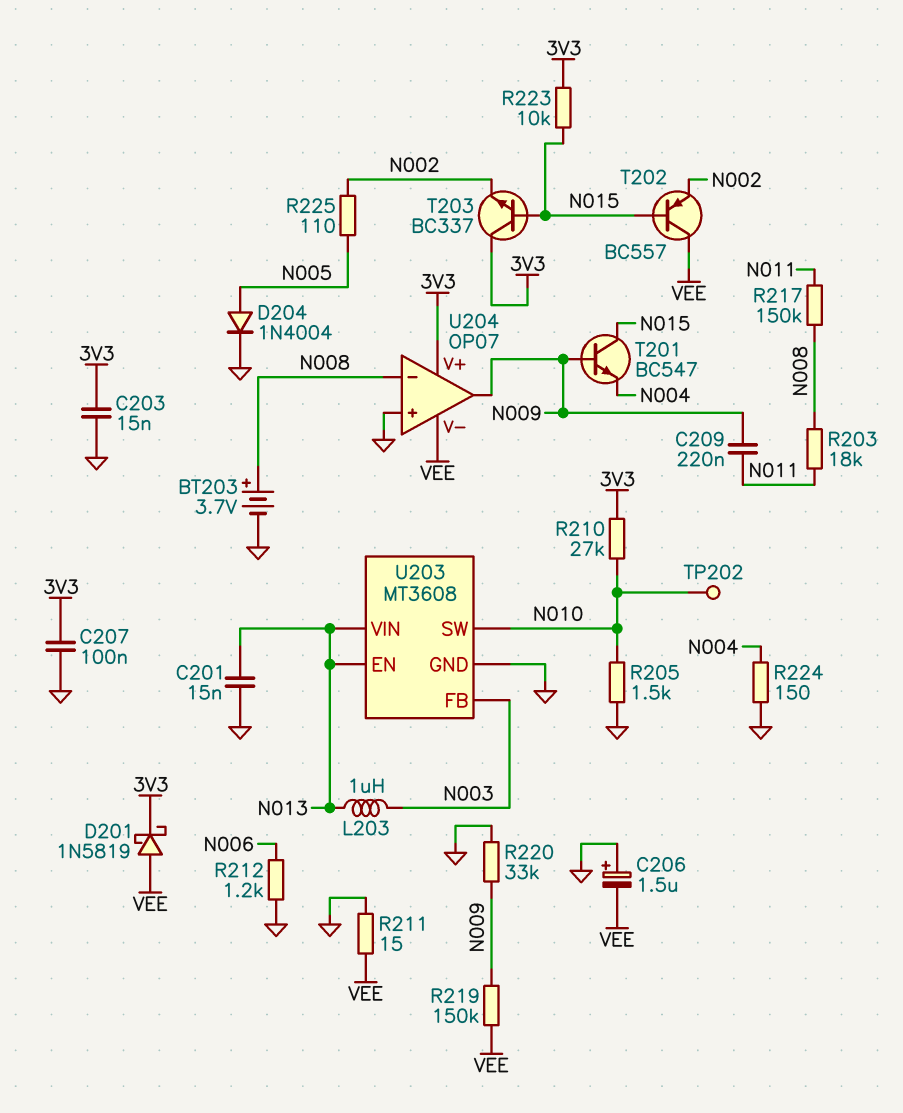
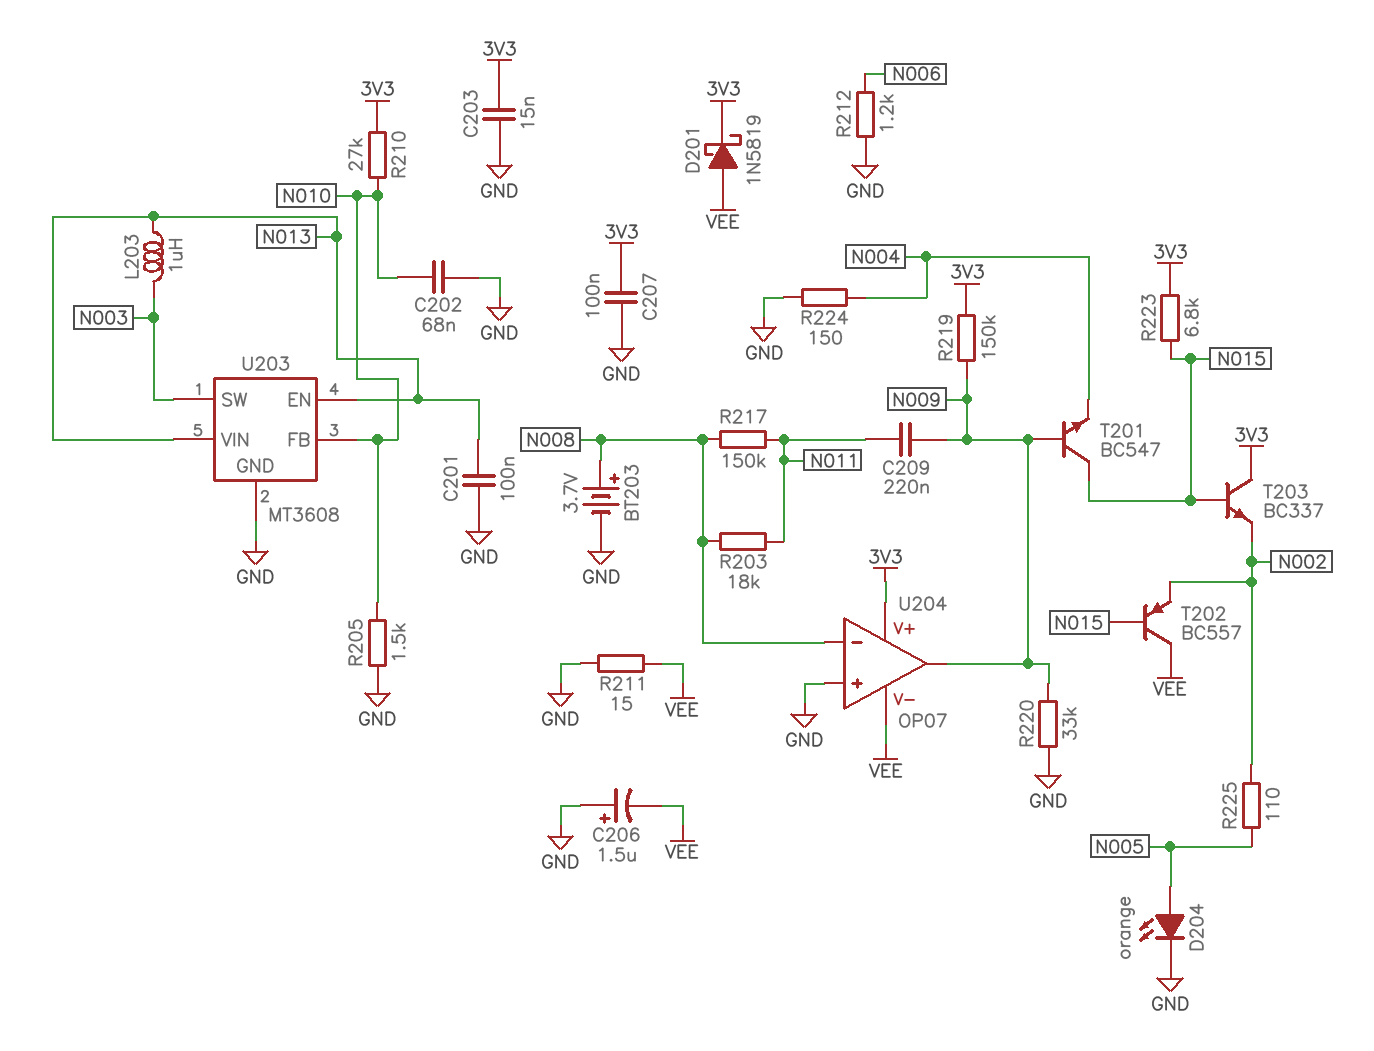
C201: 15nF (GND, N013) -> 100nF (GND, N013)
C202: none -> 68nF (GND, N010)
D204: diode 1N4004 (A N005, K GND) -> LED orange (A N005, K GND)
R219: 150k (N009, VEE) -> 150k (3V3, N009)
R223: 10k (3V3, N015) -> 6.8k (3V3, N015)
TP202: test point (N010) -> none
U203 pin FB: N003 -> N010
U203 pin SW: N010 -> N003

